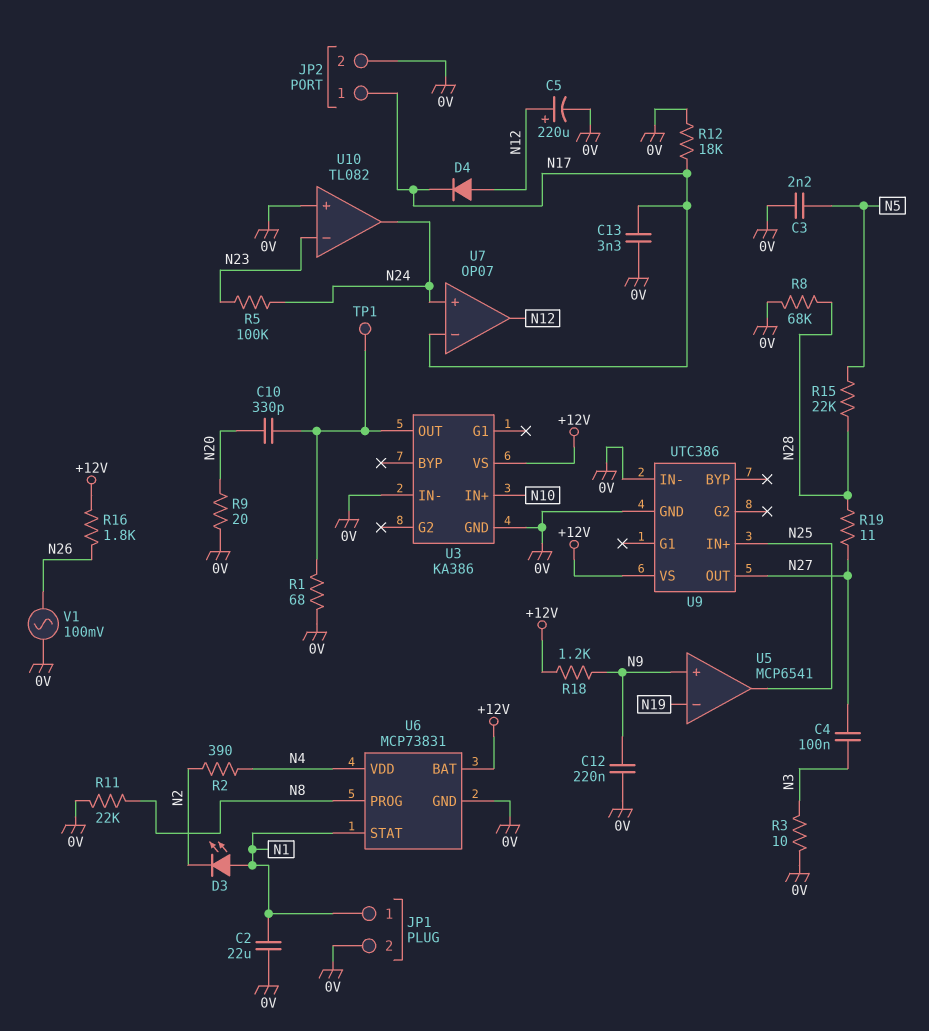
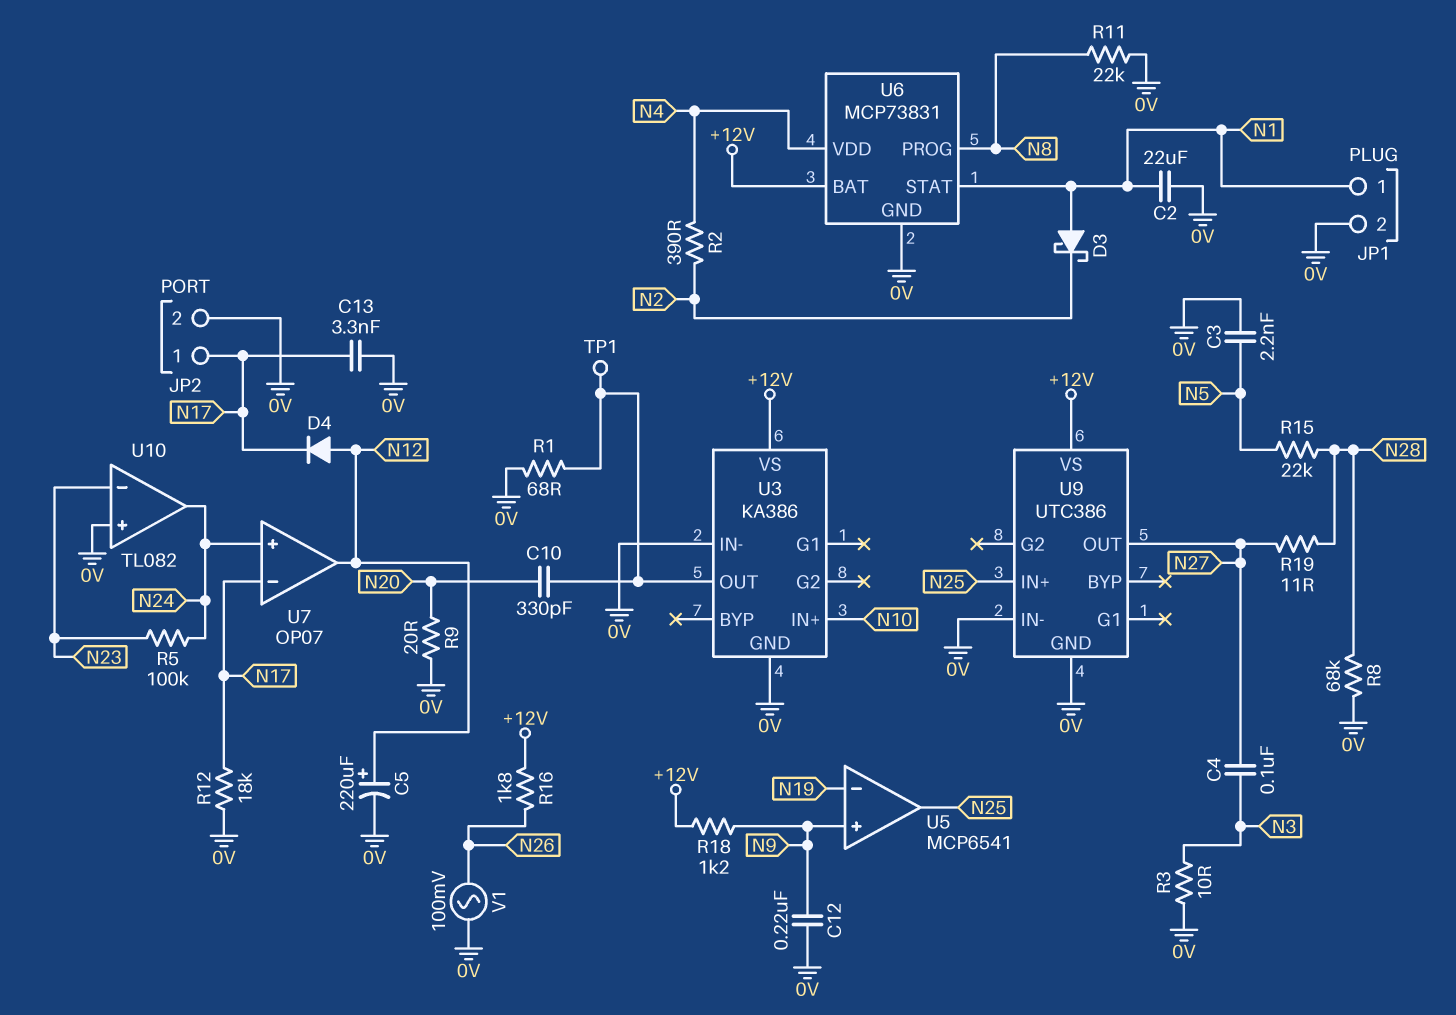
D3: LED (A N1, K N2) -> schottky (A N1, K N2)

